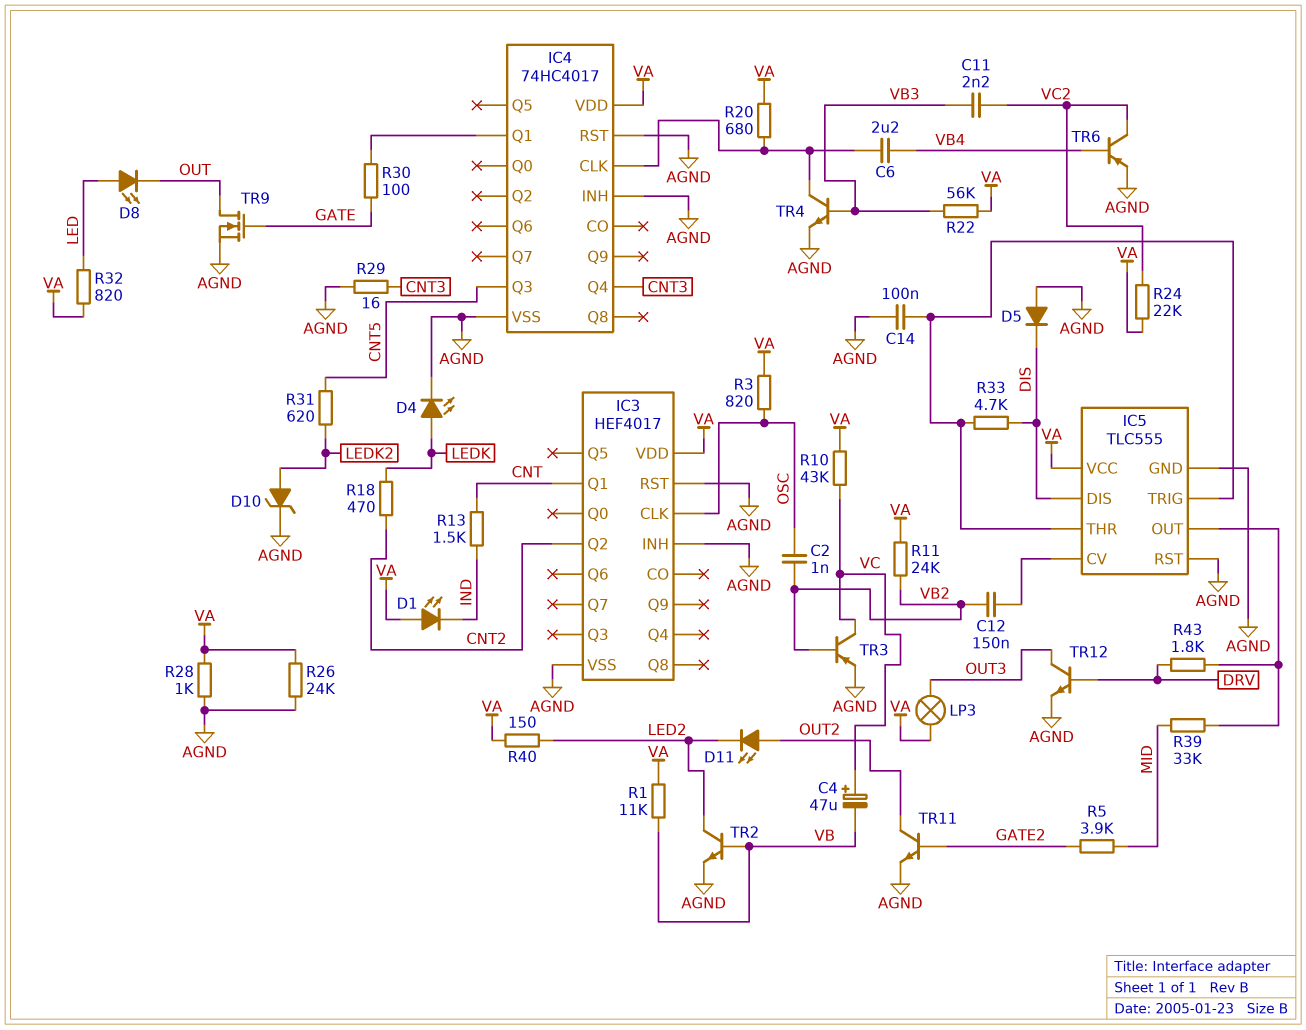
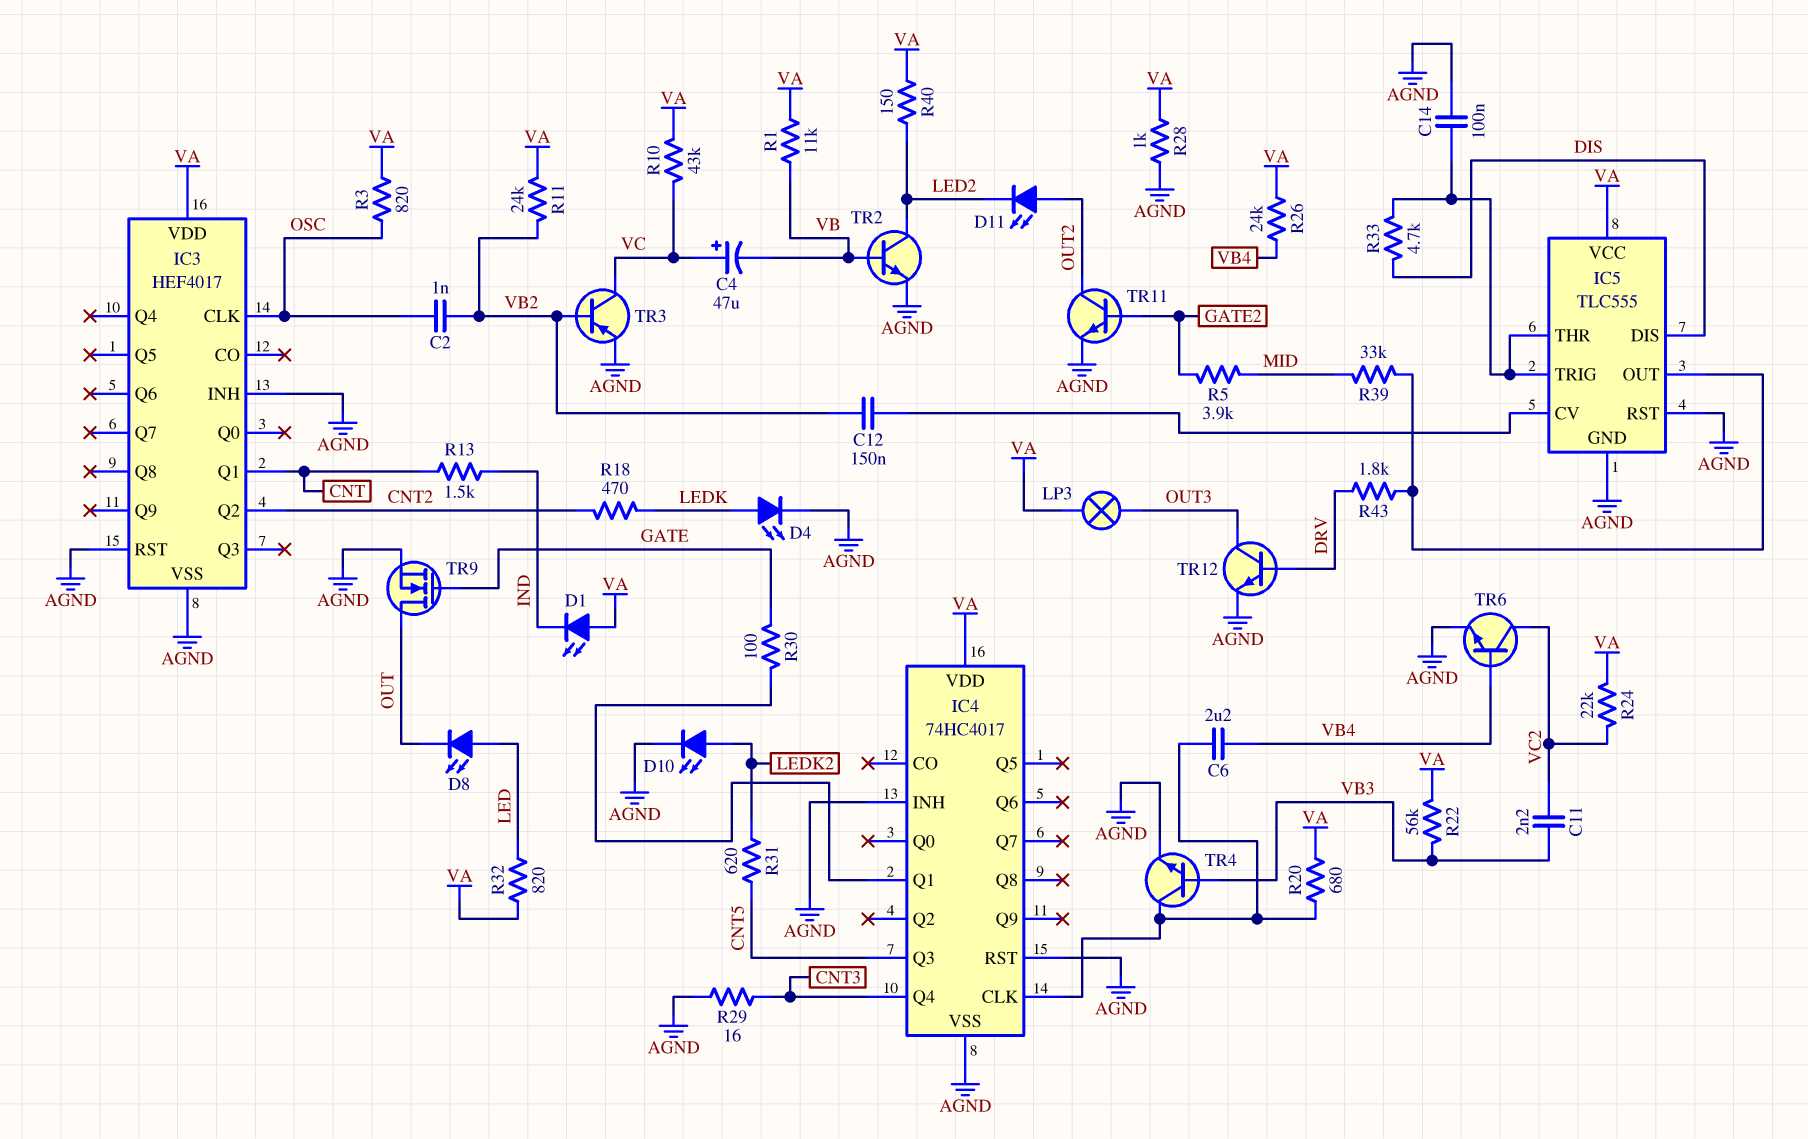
D5: diode (A AGND, K DIS) -> none
D10: zener (A LEDK2, K AGND) -> LED (A LEDK2, K AGND)
R26: 24k (AGND, VA) -> 24k (VA, VB4)
TR6: PNP (B VB4, C VC2, E AGND) -> NPN (B VB4, C VC2, E AGND)

